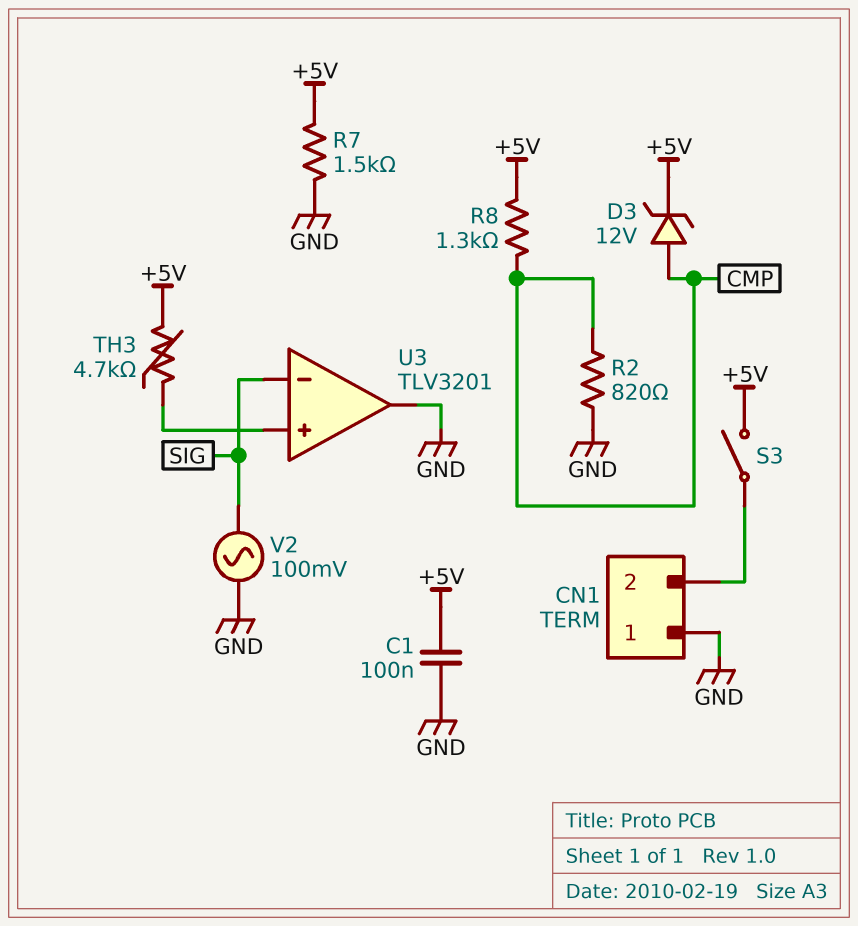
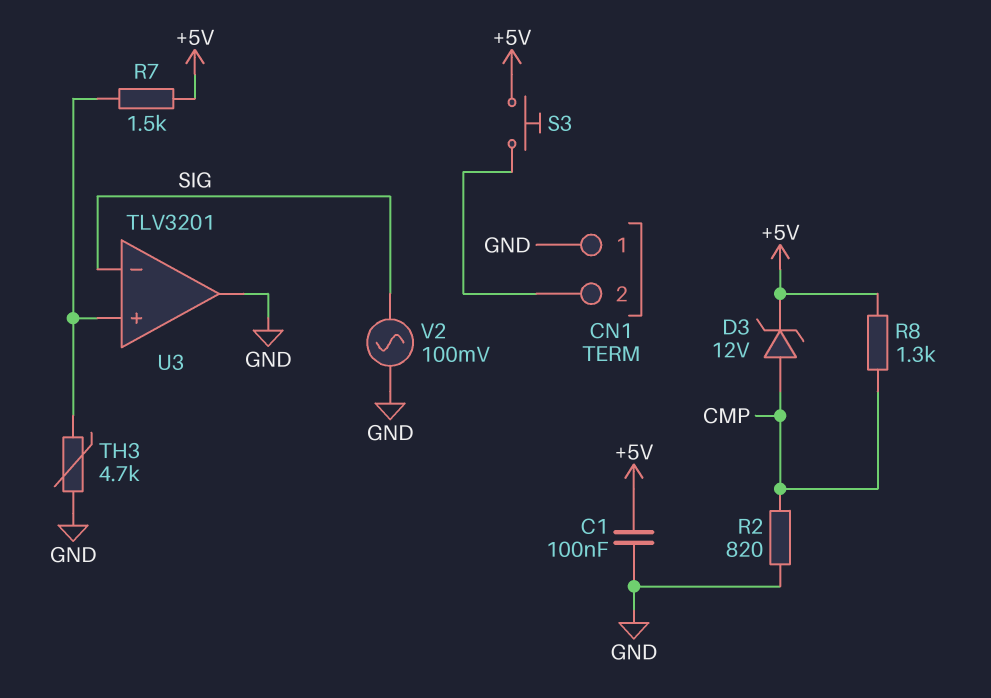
R7: 1.5k (+5V, GND) -> 1.5k (+5V, U3/in+)
S3: switch (+5V, CN1/2) -> button (+5V, CN1/2)
TH3: 4.7k (+5V, U3/in+) -> 4.7k (GND, U3/in+)

